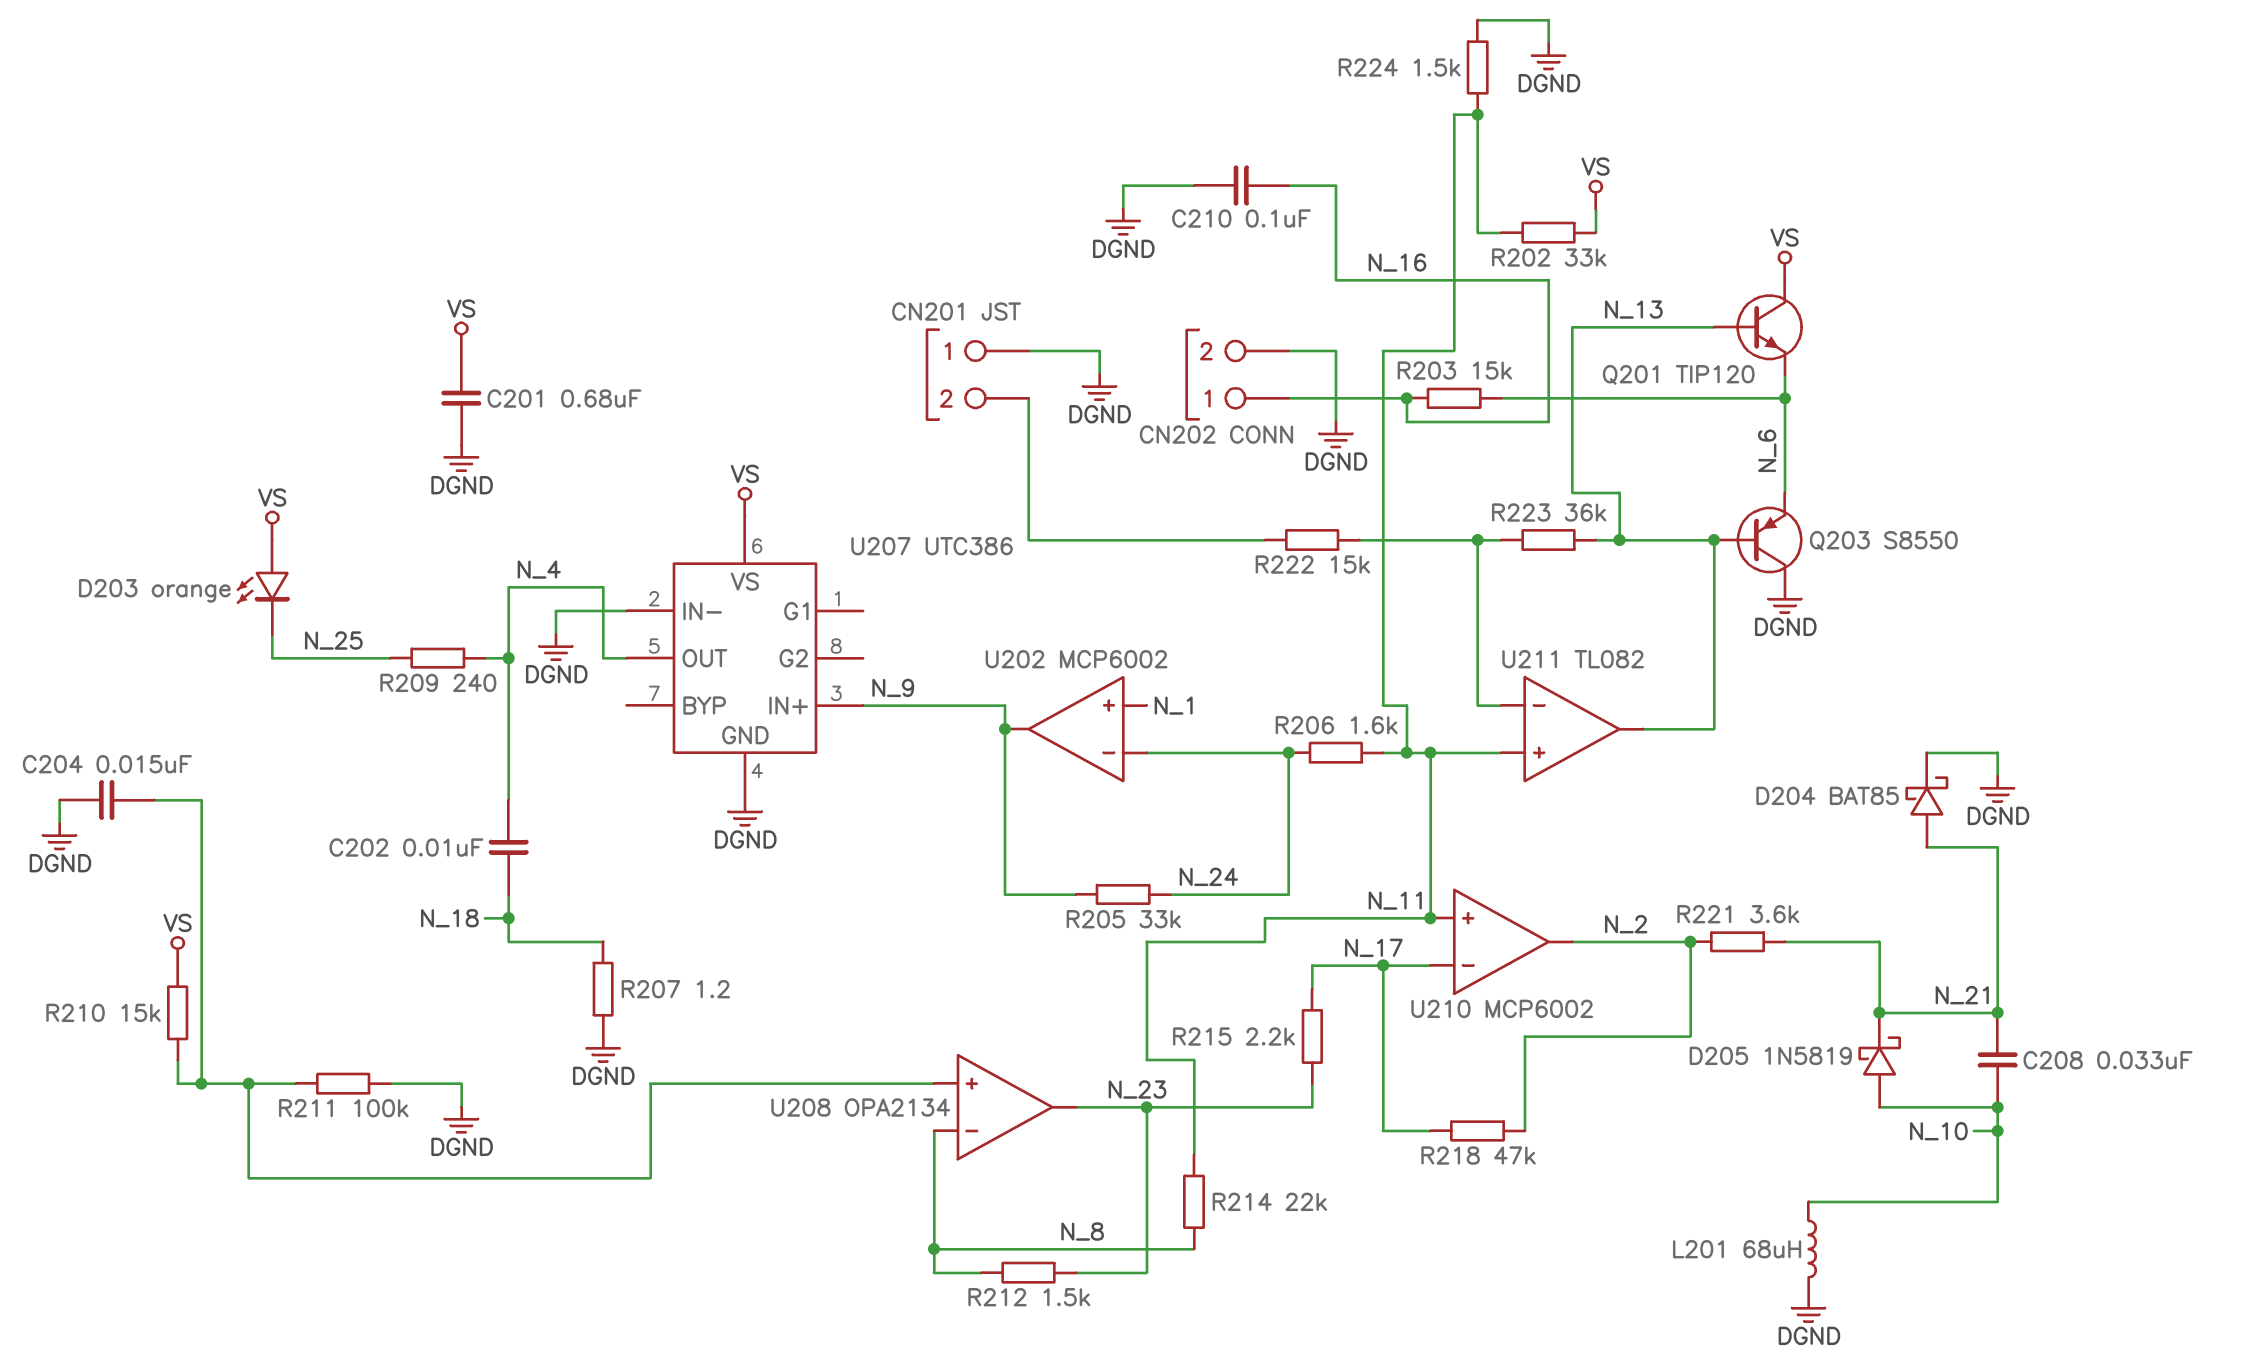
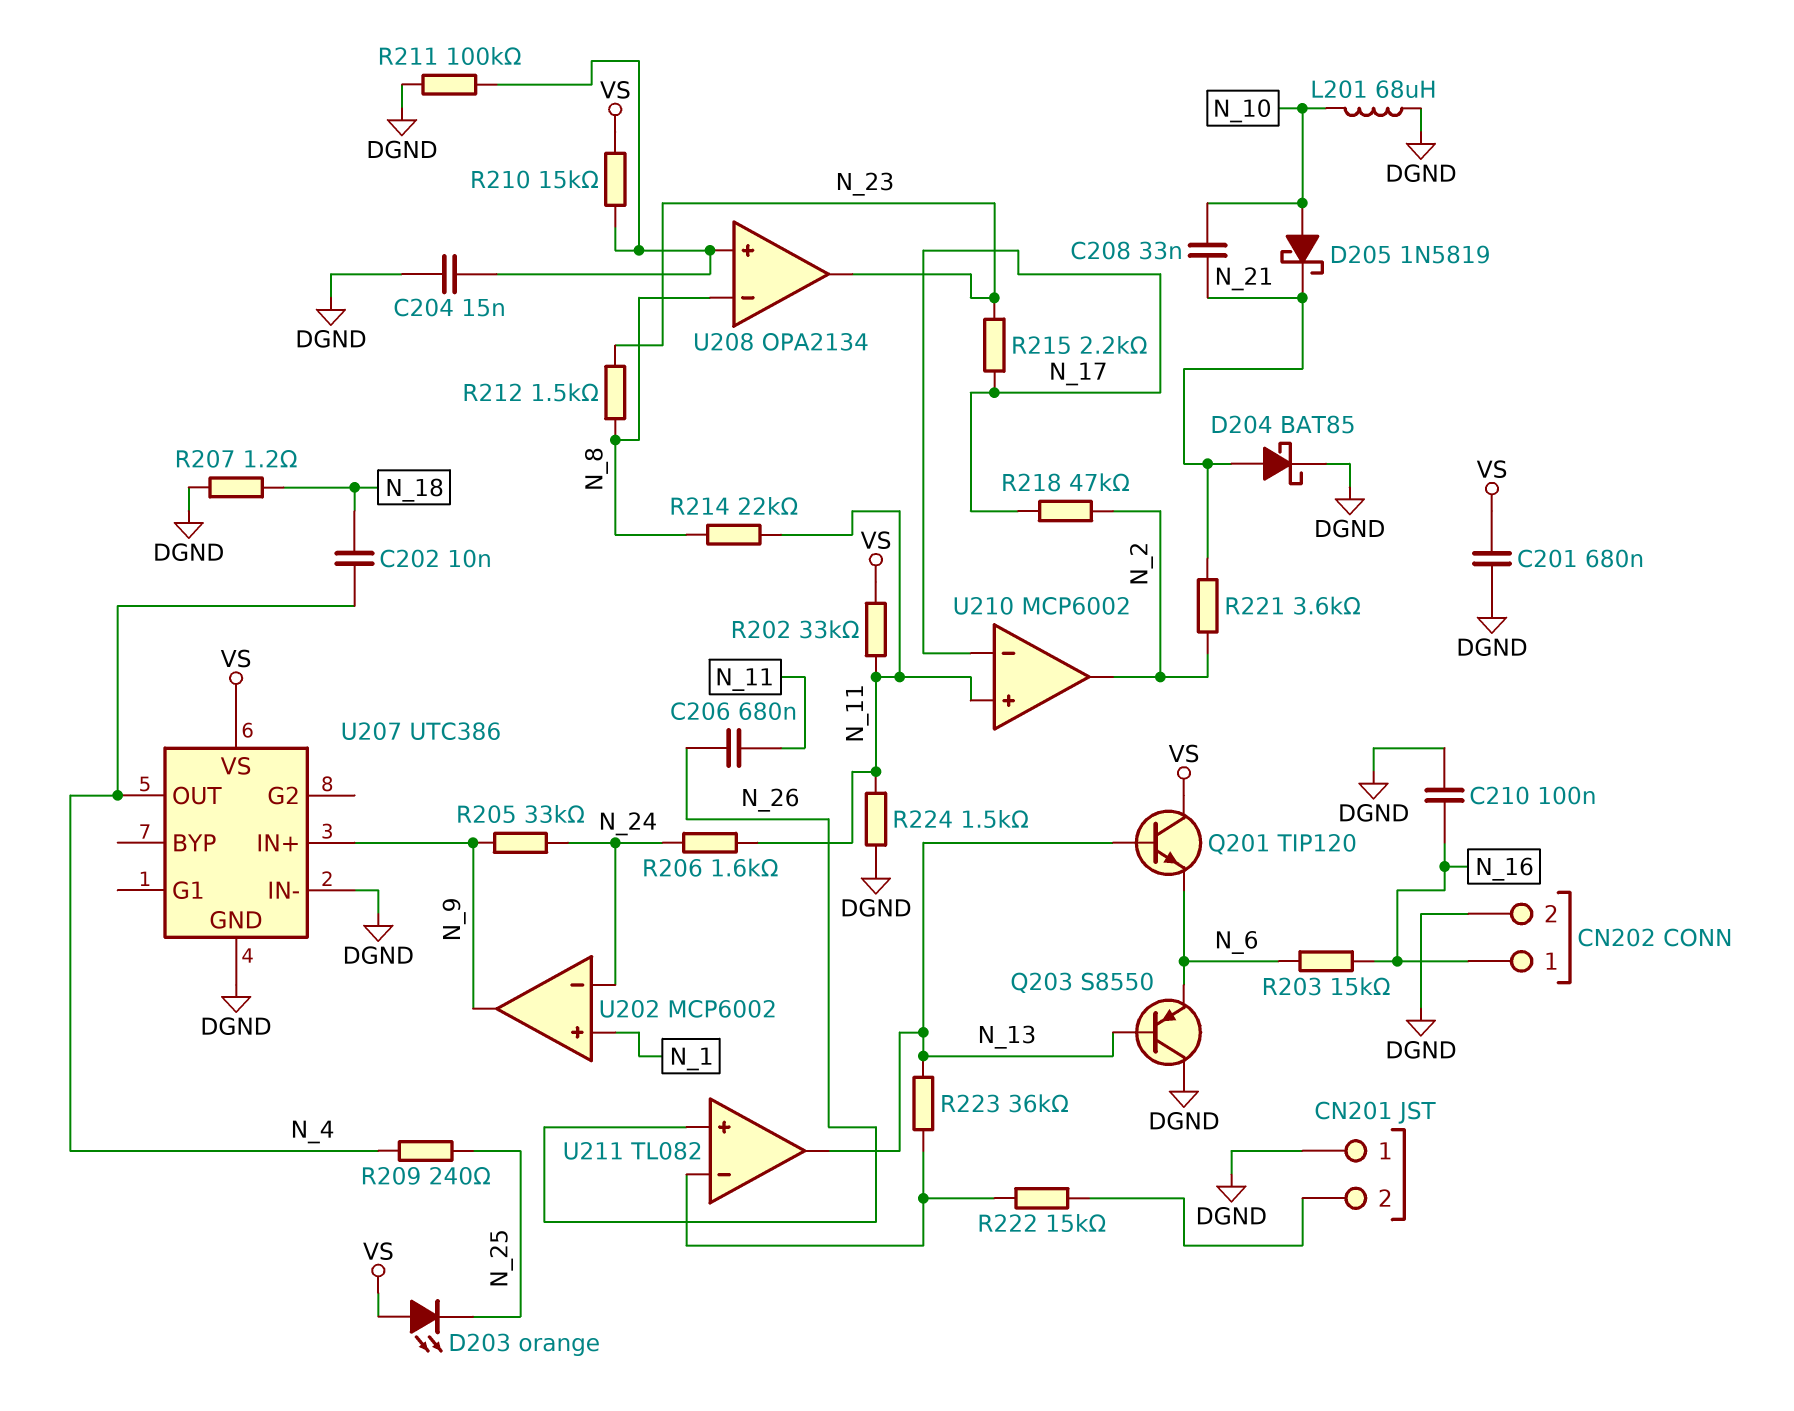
C206: none -> 680nF (N_11, N_26)
U211 pin in+: N_11 -> N_26

